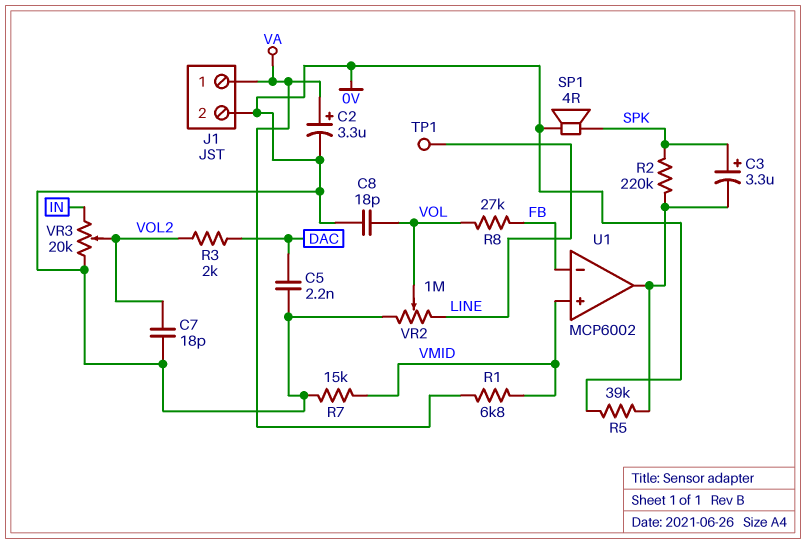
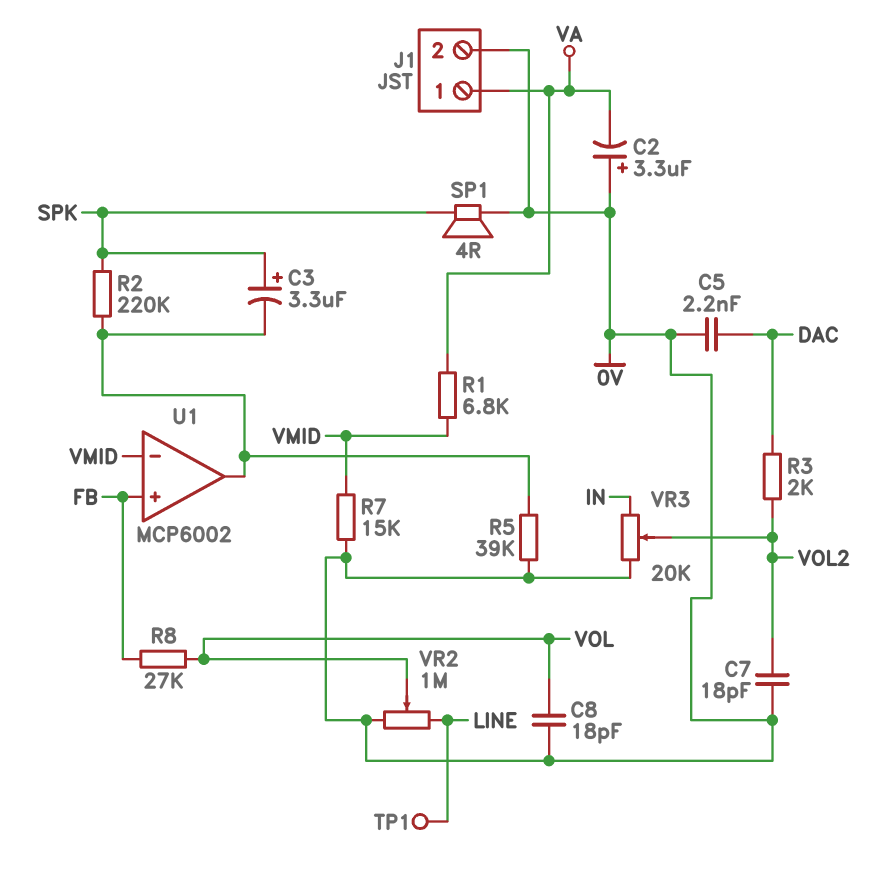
C2: 3.3uF (plus VA, minus 0V) -> 3.3uF (plus 0V, minus VA)
U1 pin in+: VMID -> FB
U1 pin in-: FB -> VMID

